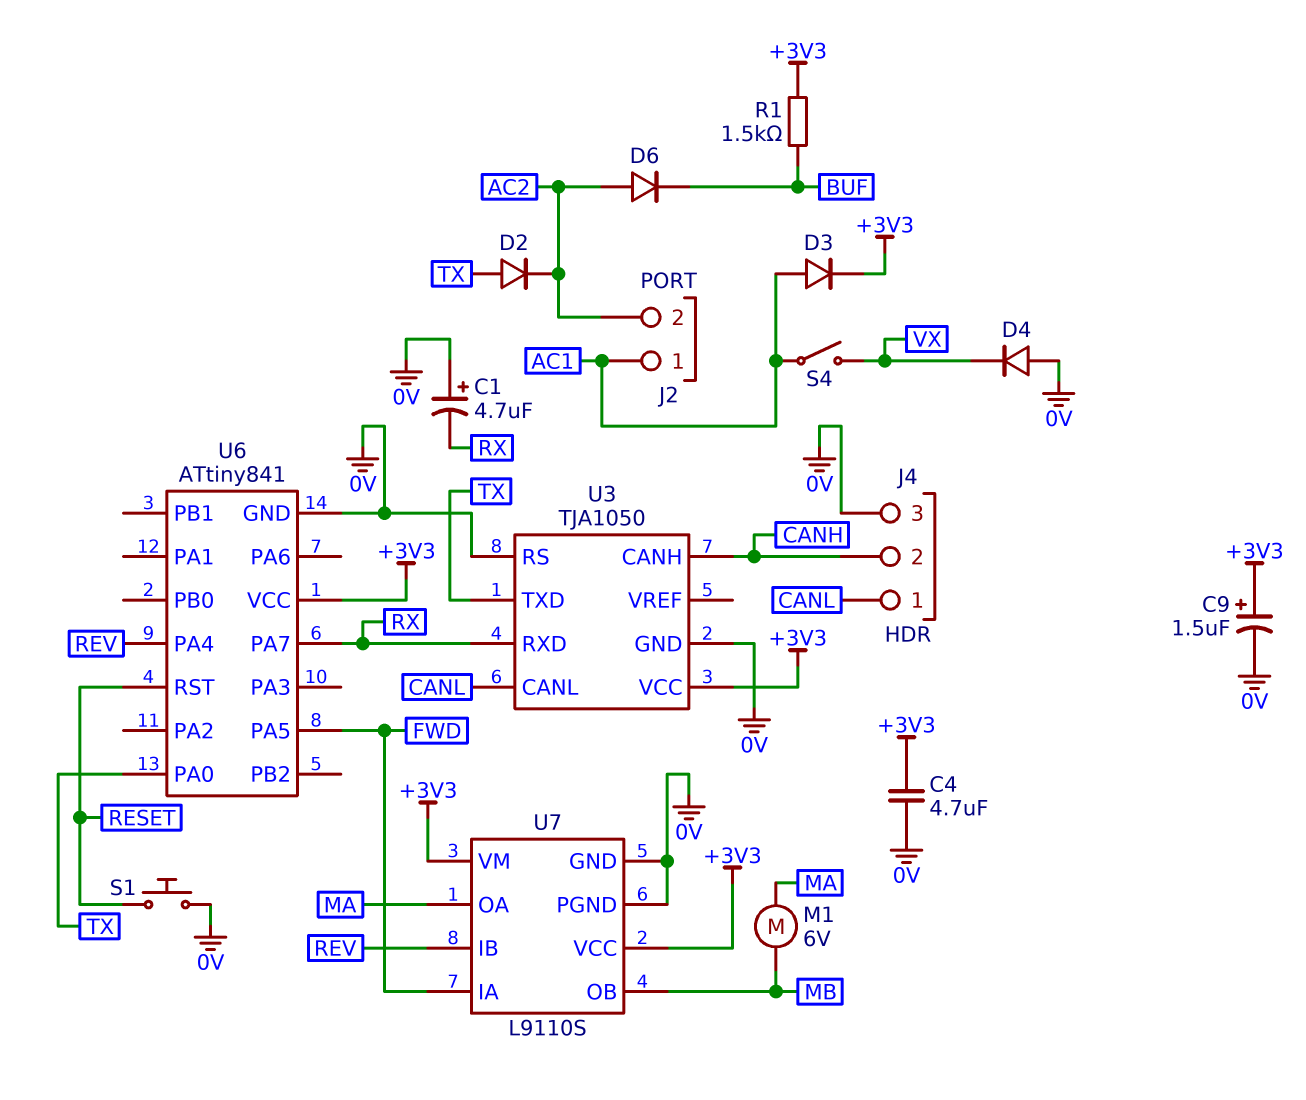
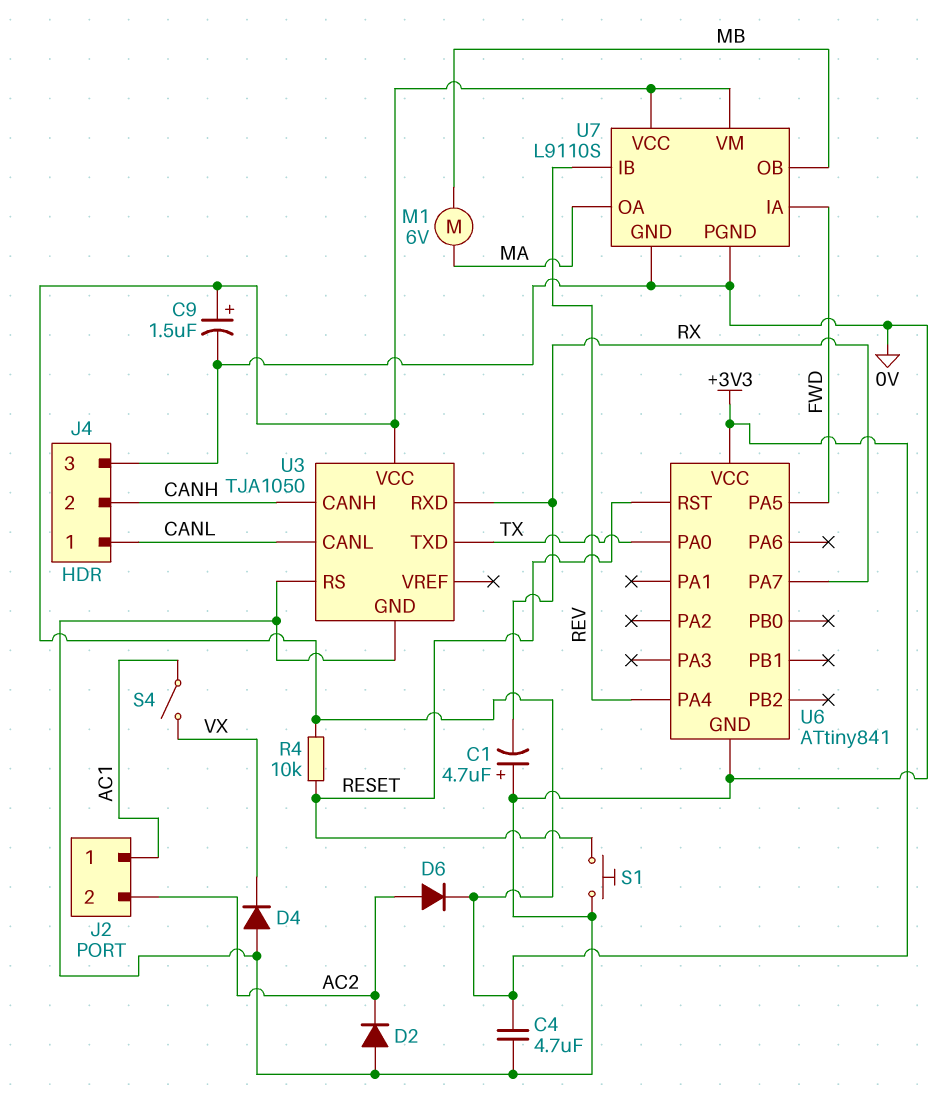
D2: diode (A TX, K AC2) -> diode (A 0V, K AC2)
D3: diode (A AC1, K +3V3) -> none
D6: diode (A AC2, K BUF) -> diode (A AC2, K +3V3)
R1: 1.5k (+3V3, BUF) -> none
R4: none -> 10k (+3V3, RESET)

